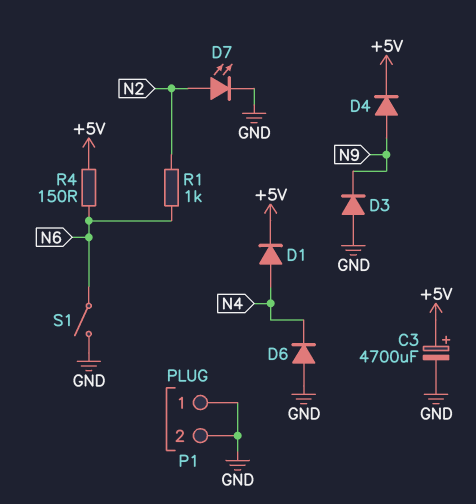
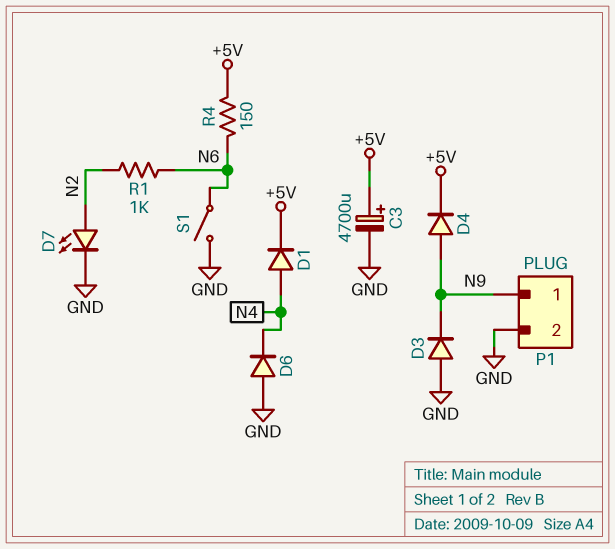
P1 pin 1: GND -> N9

